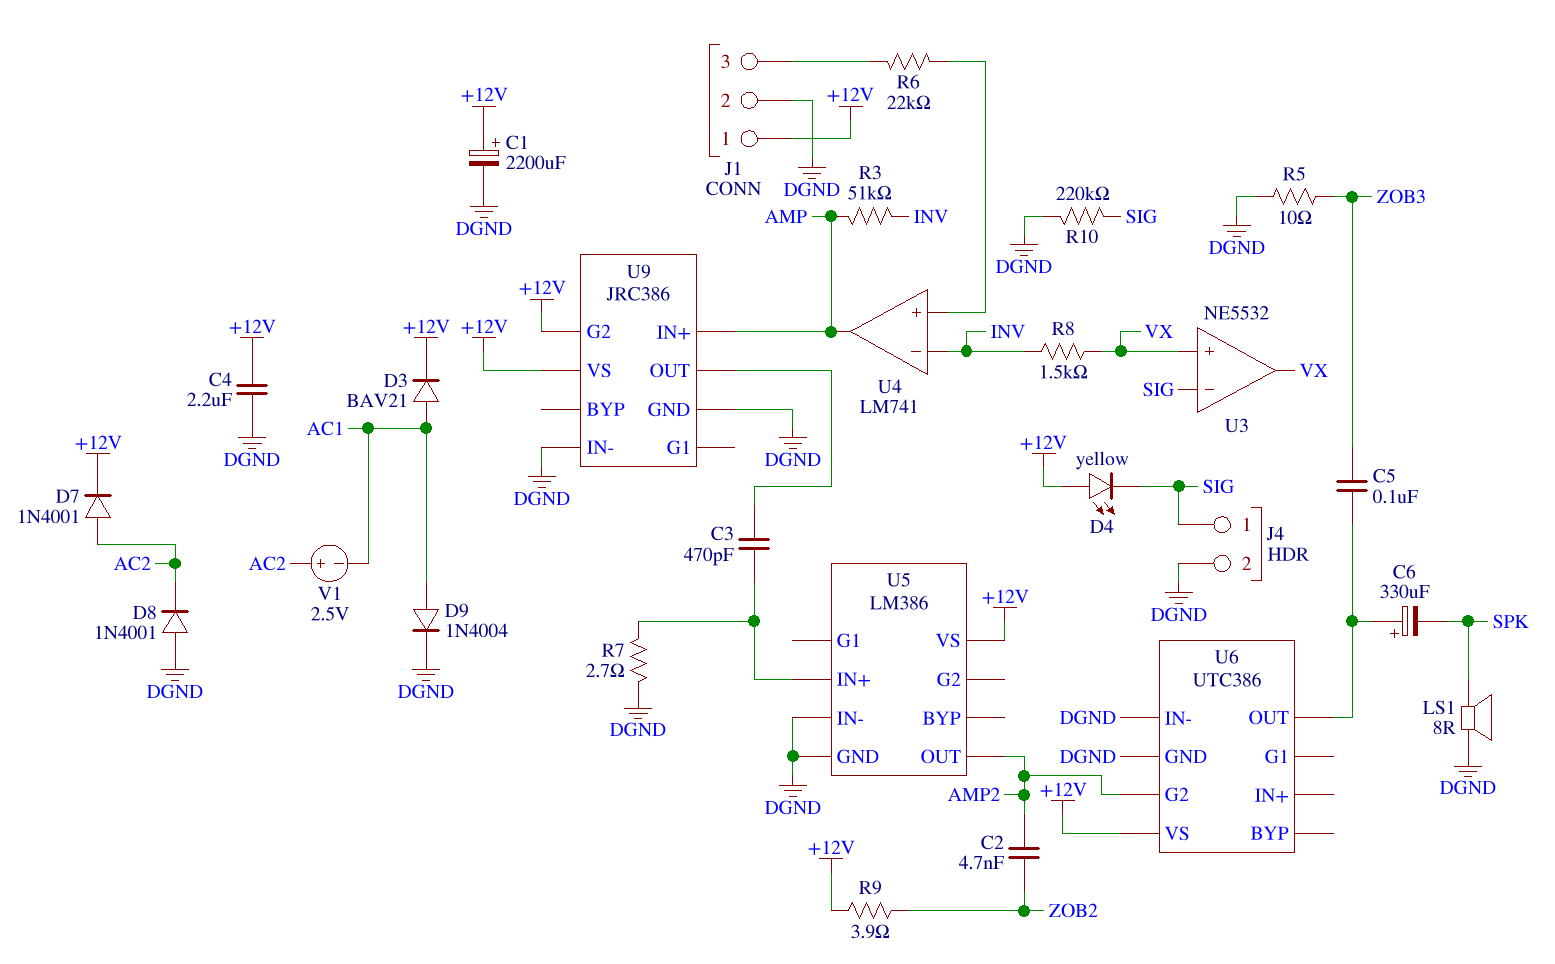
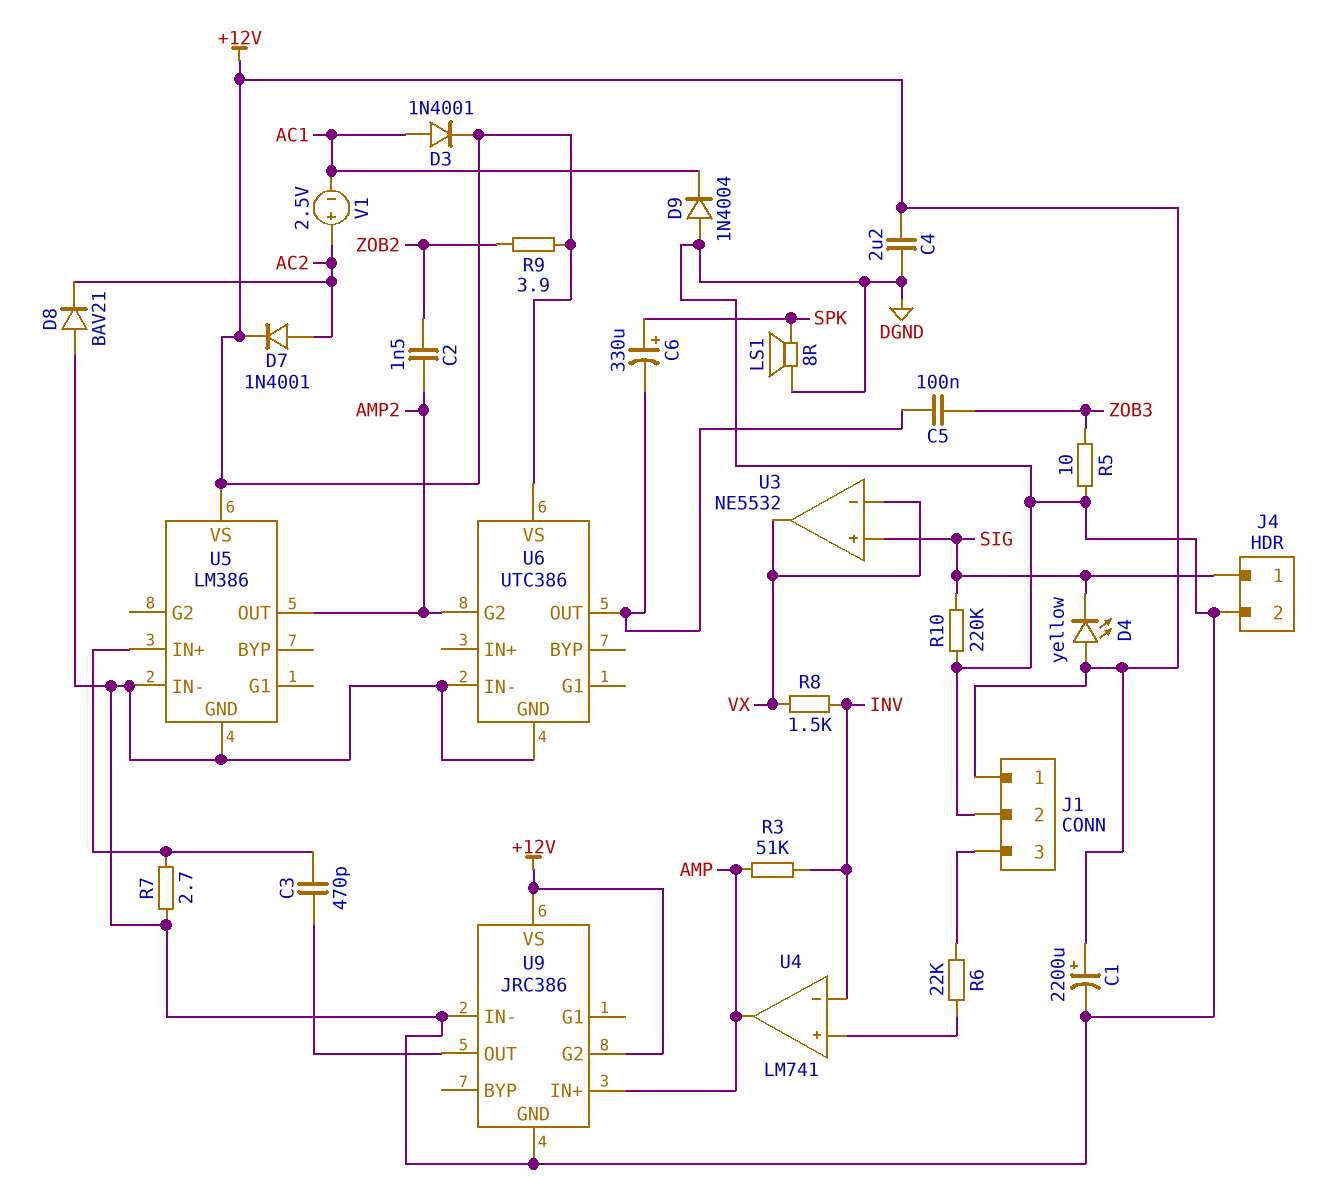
C2: 4.7nF (AMP2, ZOB2) -> 1.5nF (AMP2, ZOB2)
C6: 330uF (plus U6/OUT, minus SPK) -> 330uF (plus SPK, minus U6/OUT)
D3: diode BAV21 (A AC1, K +12V) -> diode 1N4001 (A AC1, K +12V)
D8: diode 1N4001 (A DGND, K AC2) -> diode BAV21 (A DGND, K AC2)
D9: diode 1N4004 (A AC1, K DGND) -> diode 1N4004 (A DGND, K AC1)
U3 pin in+: VX -> SIG
U3 pin in-: SIG -> VX

